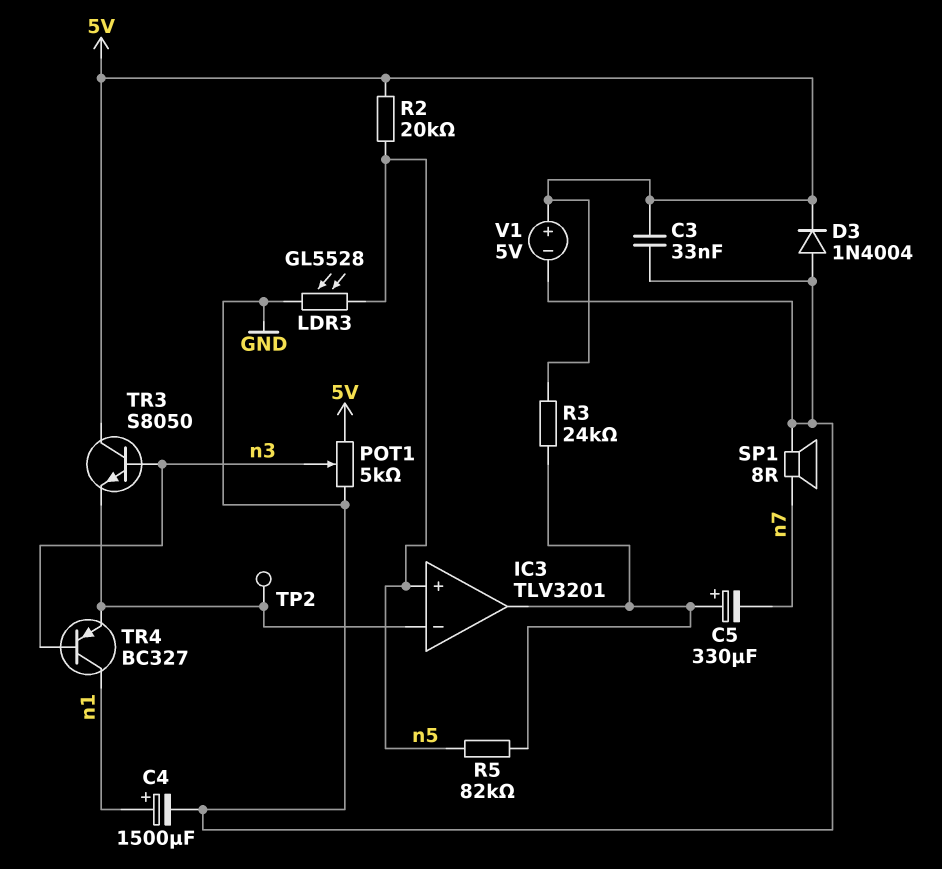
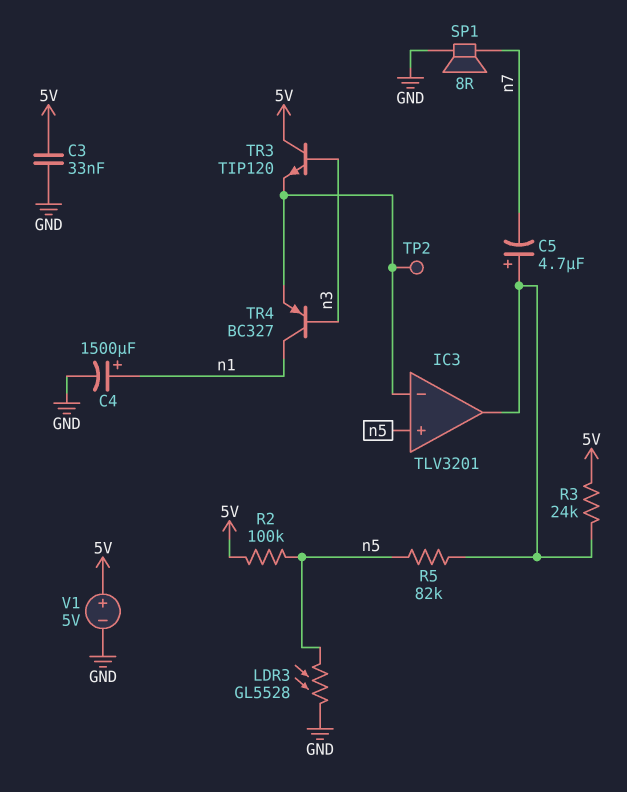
C5: 330uF (plus IC3/out, minus n7) -> 4.7uF (plus IC3/out, minus n7)
D3: diode 1N4004 (A GND, K 5V) -> none
POT1: 5k (5V, GND, wiper n3) -> none
R2: 20k (5V, n5) -> 100k (5V, n5)
TR3: NPN S8050 (B n3, C 5V, E IC3/in-) -> NPN TIP120 (B n3, C 5V, E IC3/in-)

